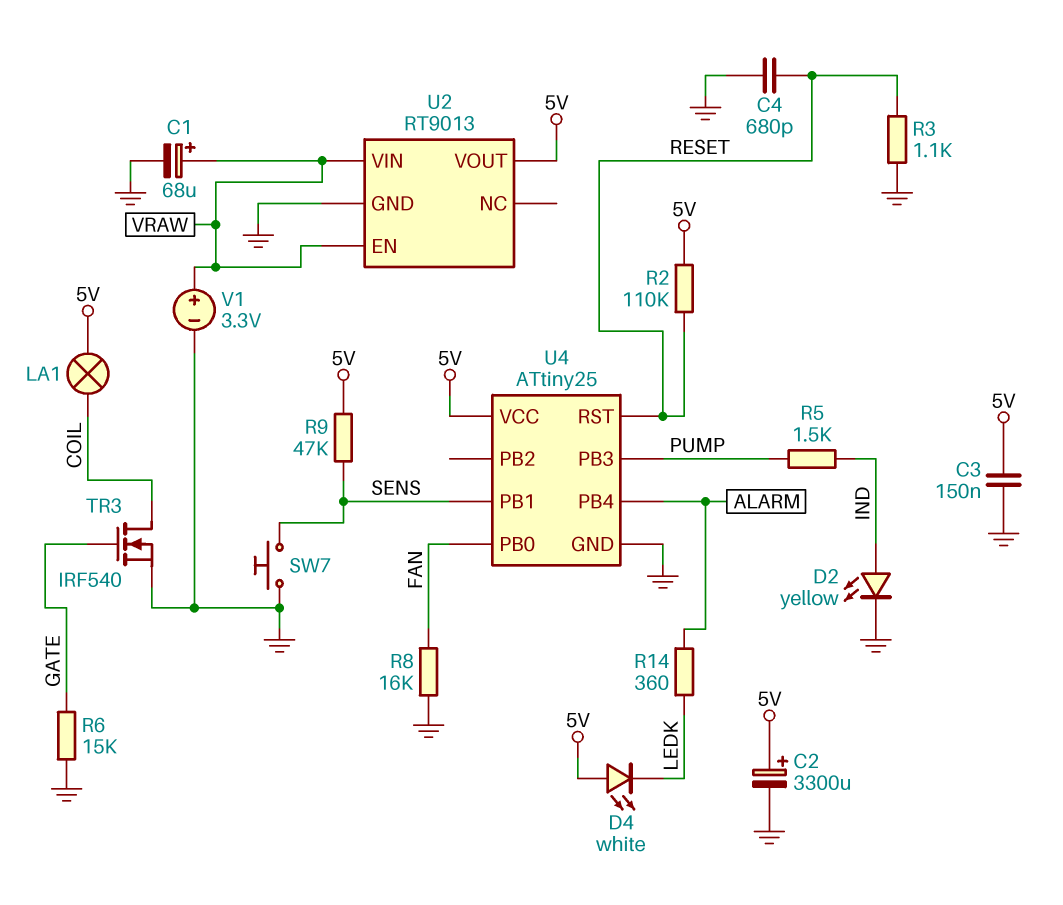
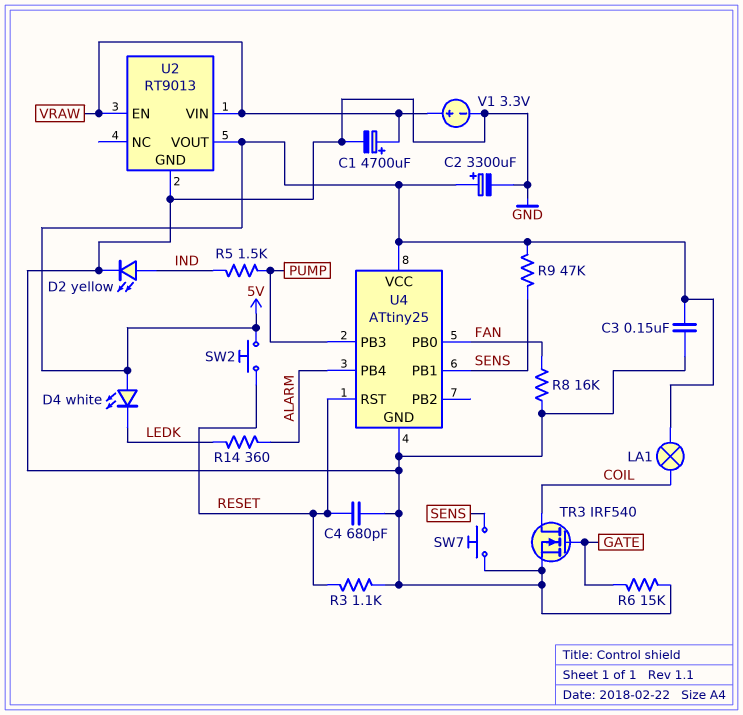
C1: 68uF (plus VRAW, minus GND) -> 4700uF (plus VRAW, minus GND)
R2: 110k (5V, RESET) -> none
SW2: none -> button (5V, RESET)

